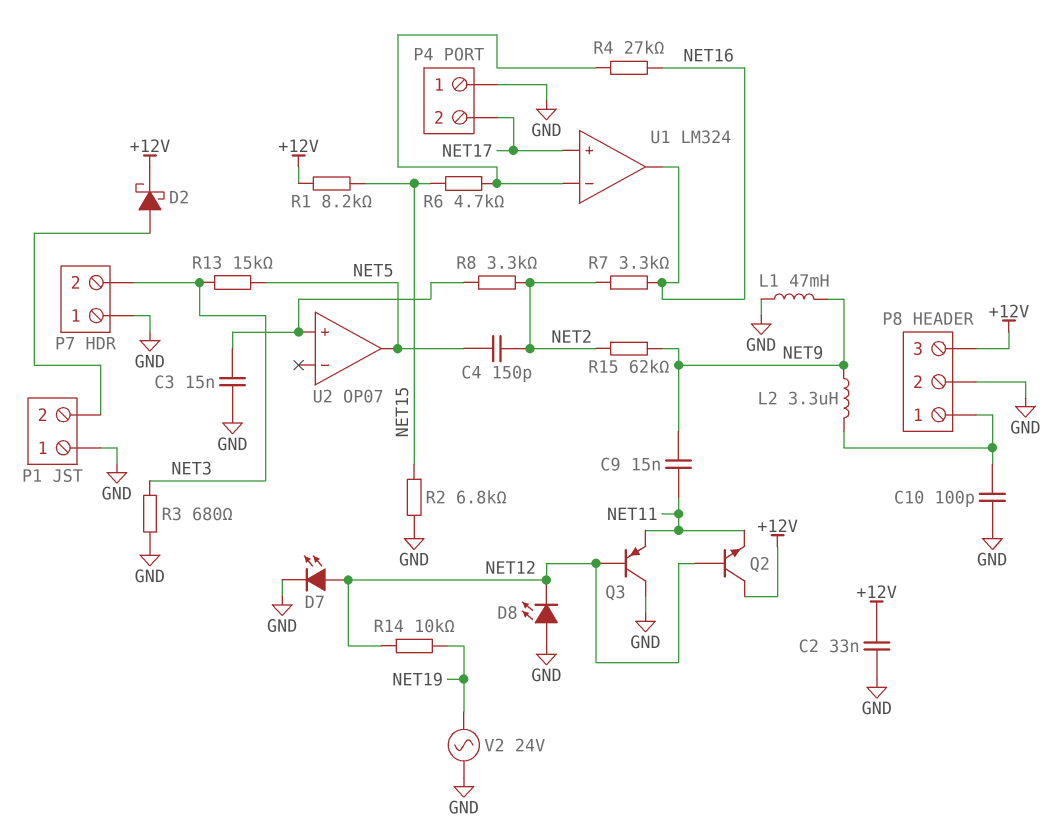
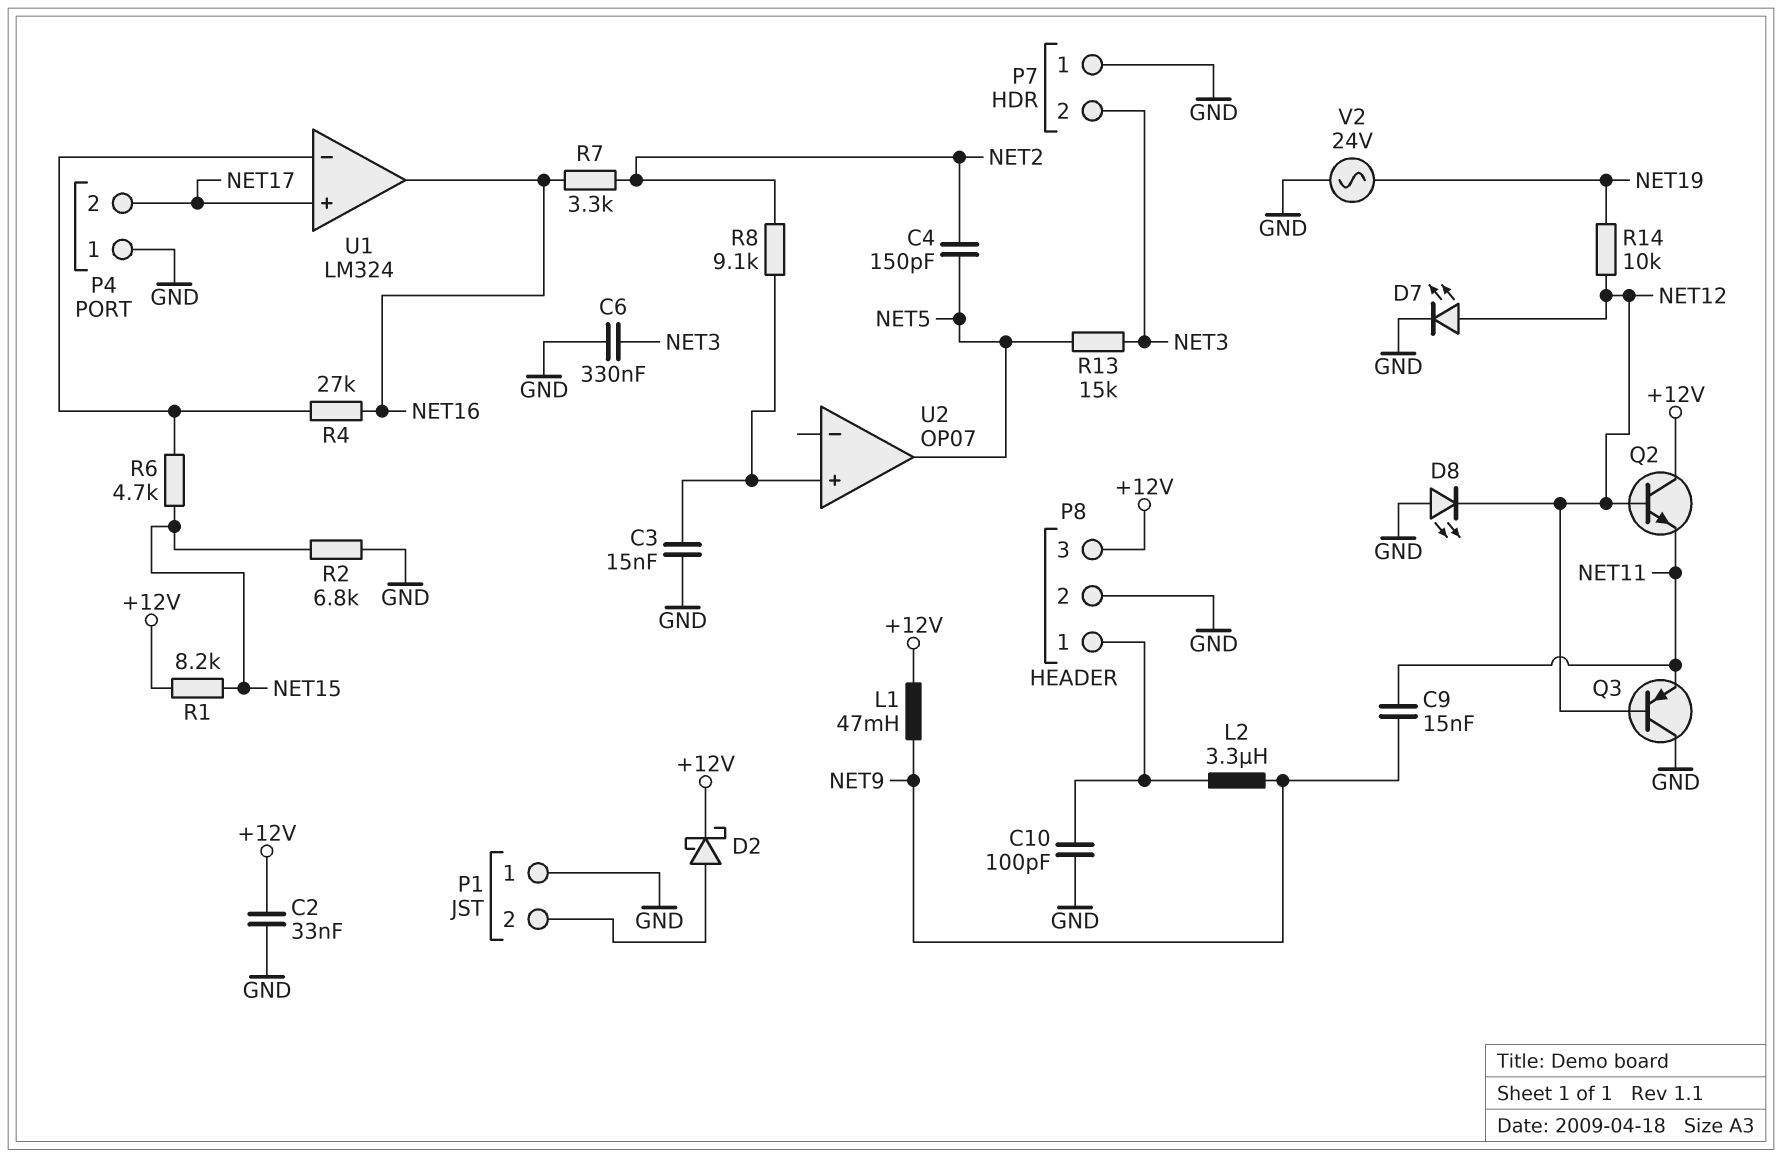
C6: none -> 330nF (GND, NET3)
L1: 47mH (GND, NET9) -> 47mH (+12V, NET9)
R3: 680 (GND, NET3) -> none
R8: 3.3k (NET2, U2/in+) -> 9.1k (NET2, U2/in+)
R15: 62k (NET2, NET9) -> none

